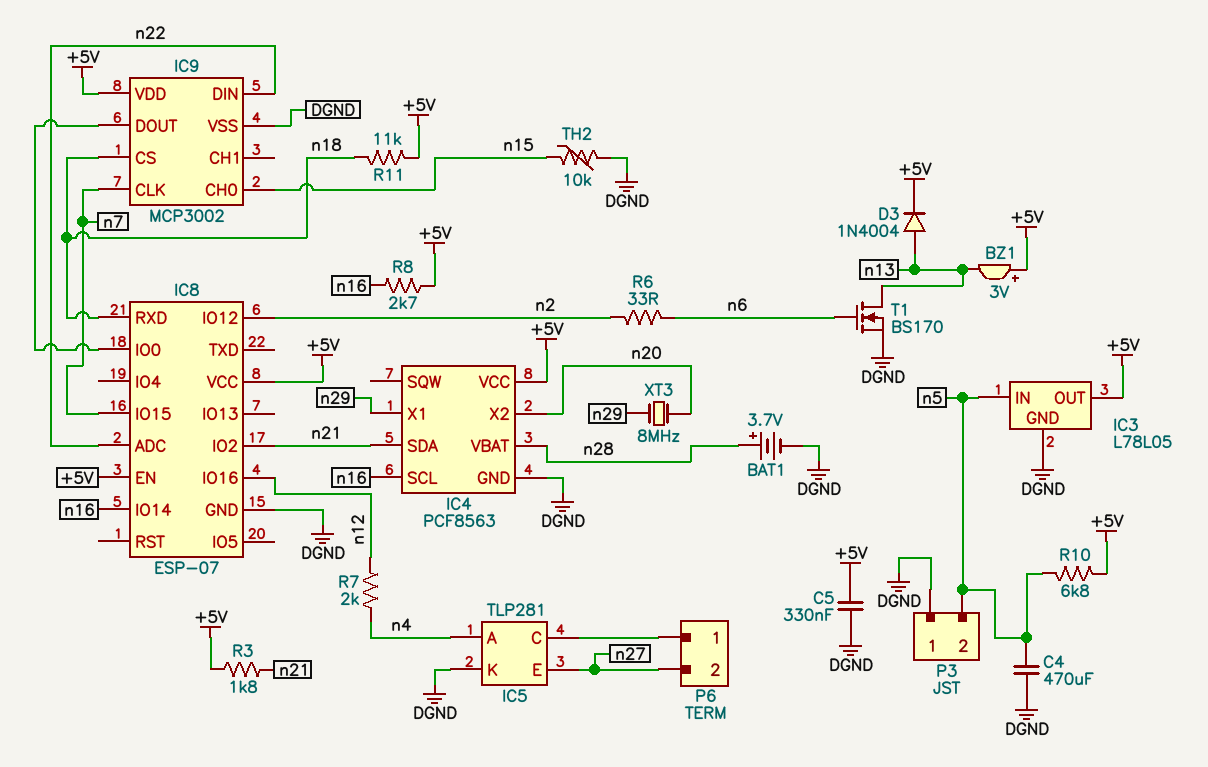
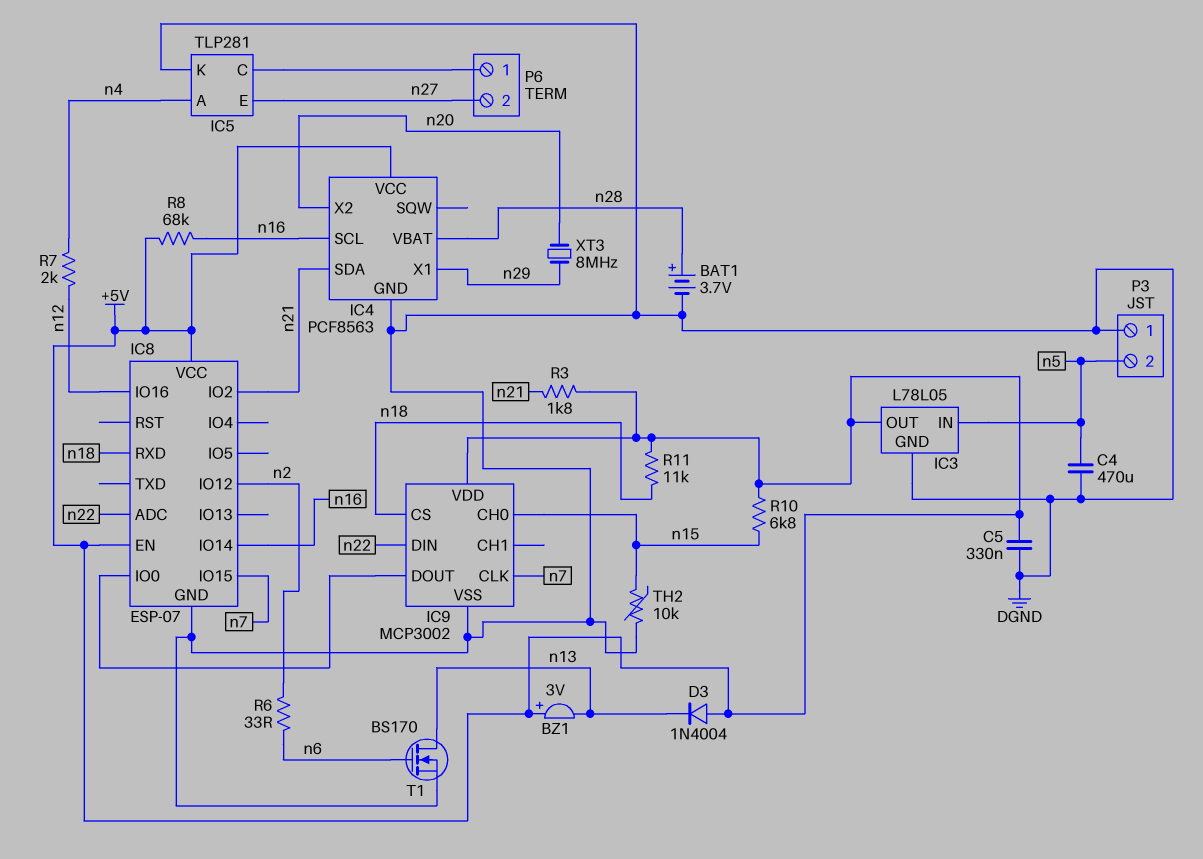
D3: diode 1N4004 (A n13, K +5V) -> diode 1N4004 (A +5V, K n13)
R8: 2.7k (+5V, n16) -> 68k (+5V, n16)
R10: 6.8k (+5V, n5) -> 6.8k (+5V, n15)

